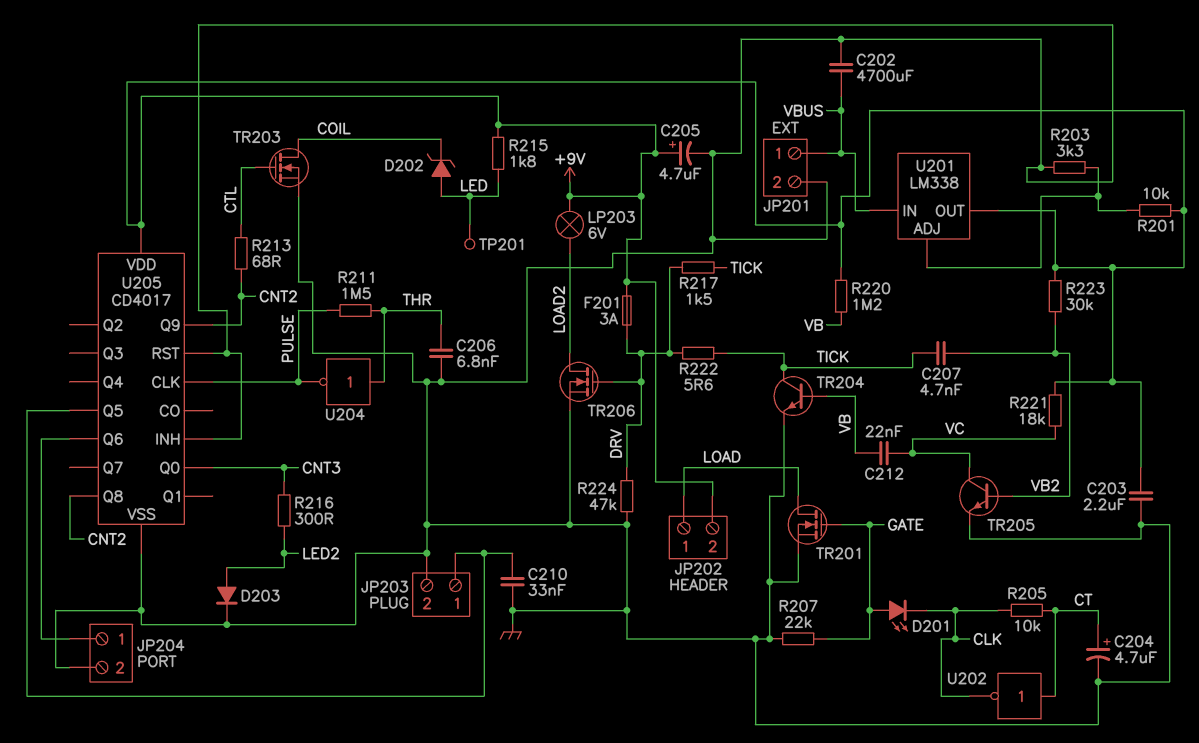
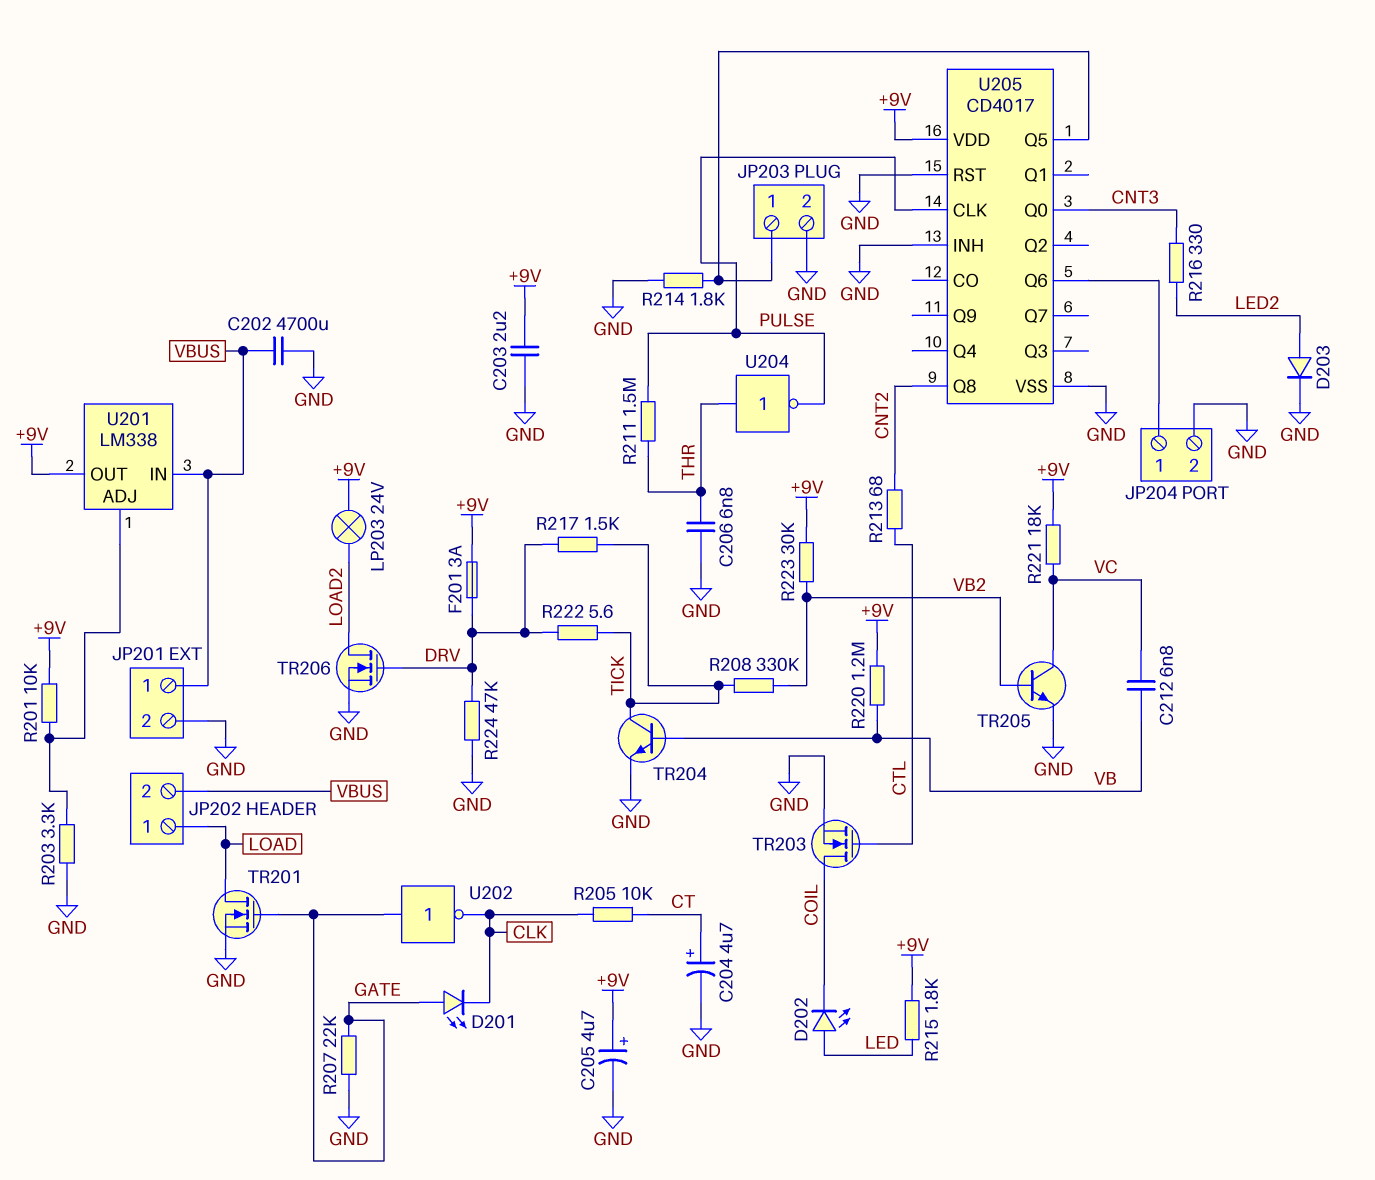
C207: 4.7nF (TICK, VB2) -> none
C210: 33nF (GND, JP203/1) -> none
C212: 22nF (VB, VC) -> 6.8nF (VB, VC)
D202: zener (A LED, K COIL) -> LED (A LED, K COIL)
JP202 pin 2: +9V -> VBUS
LP203: lamp 6V (+9V, LOAD2) -> lamp 24V (+9V, LOAD2)
R208: none -> 330k (TICK, VB2)
R214: none -> 1.8k (GND, JP203/1)
R216: 300 (CNT3, LED2) -> 330 (CNT3, LED2)
TP201: test point (LED) -> none
U202: NOT (in CT, out CLK) -> NOT (in GATE, out CLK)
U205 pin Q9: CNT2 -> none

